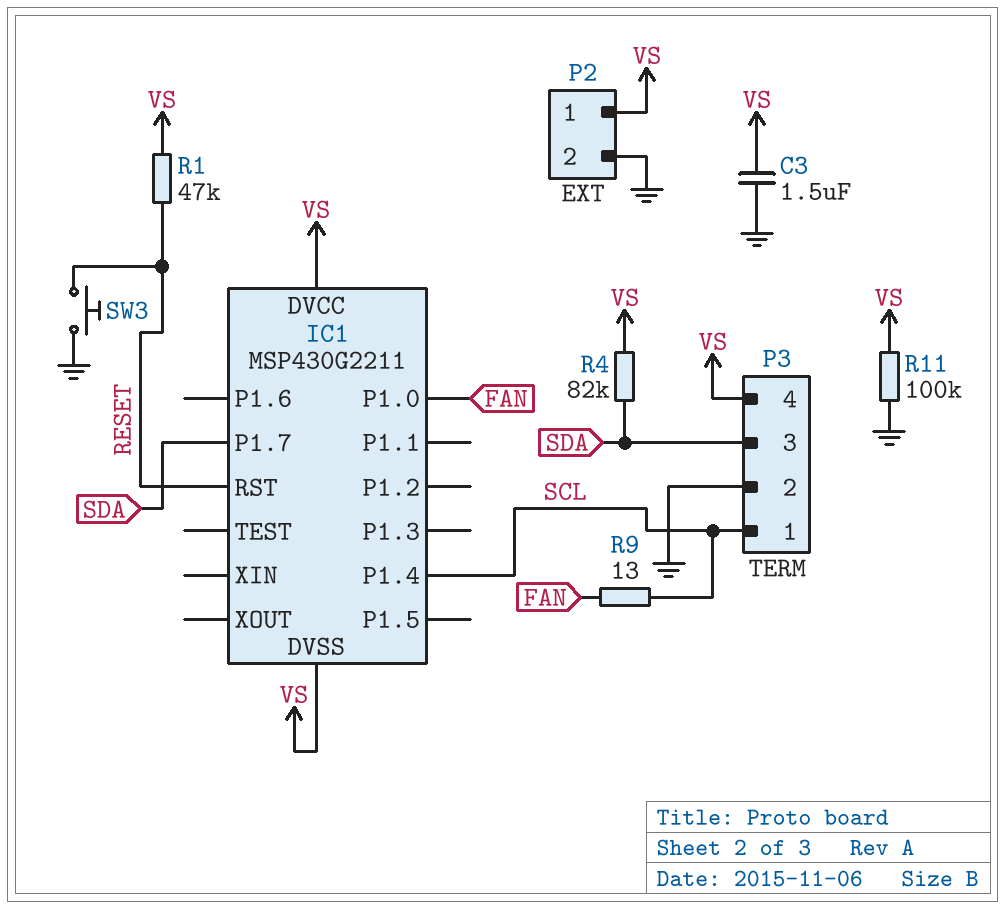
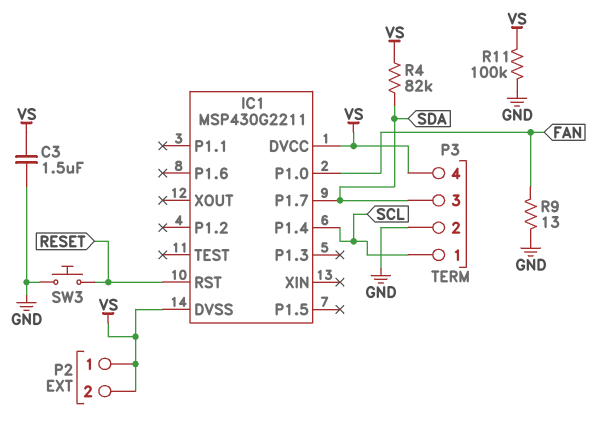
P2 pin 2: GND -> VS
R1: 47k (RESET, VS) -> none
R9: 13 (FAN, SCL) -> 13 (FAN, GND)

